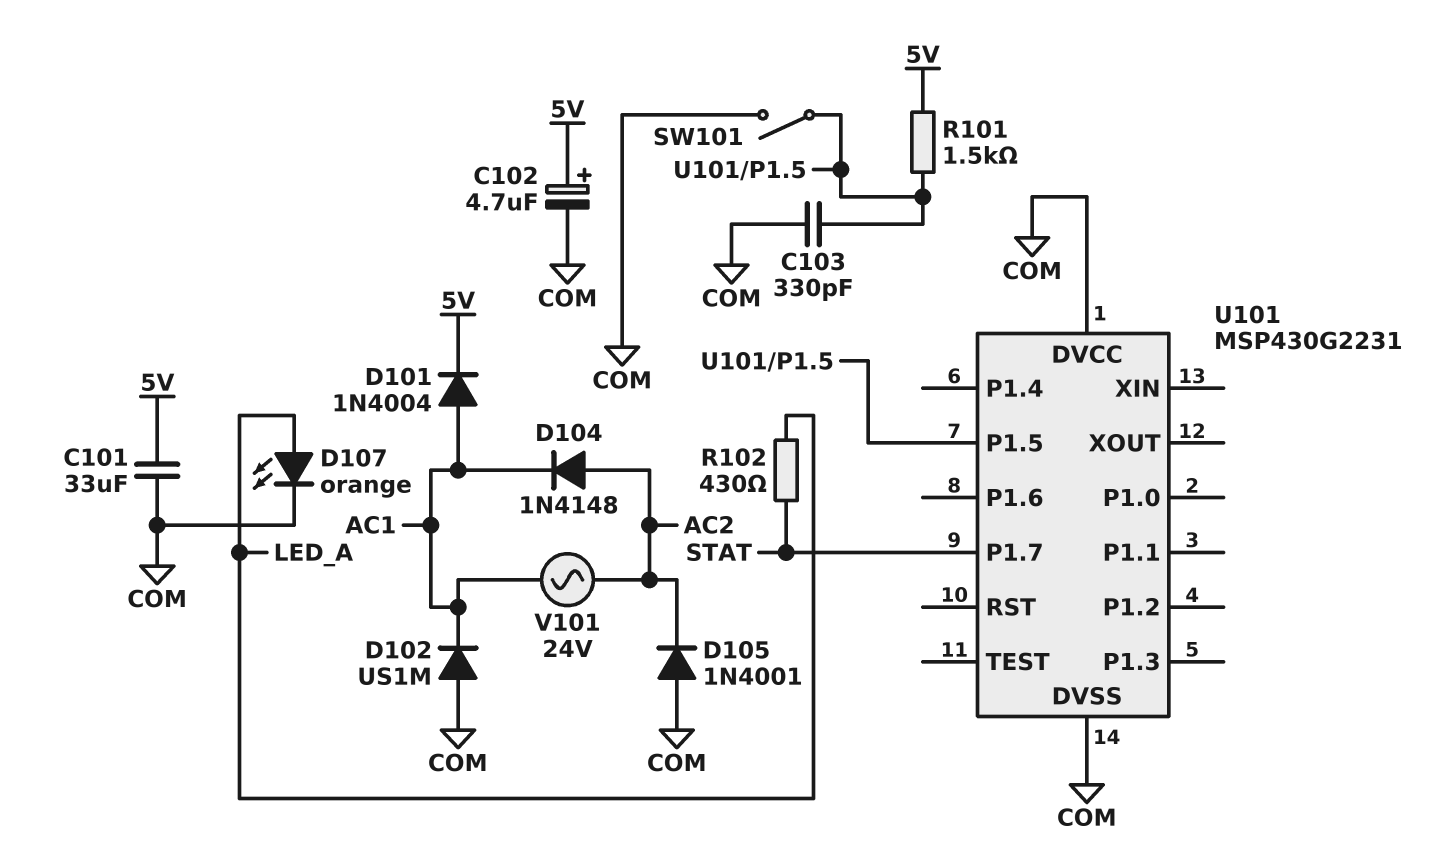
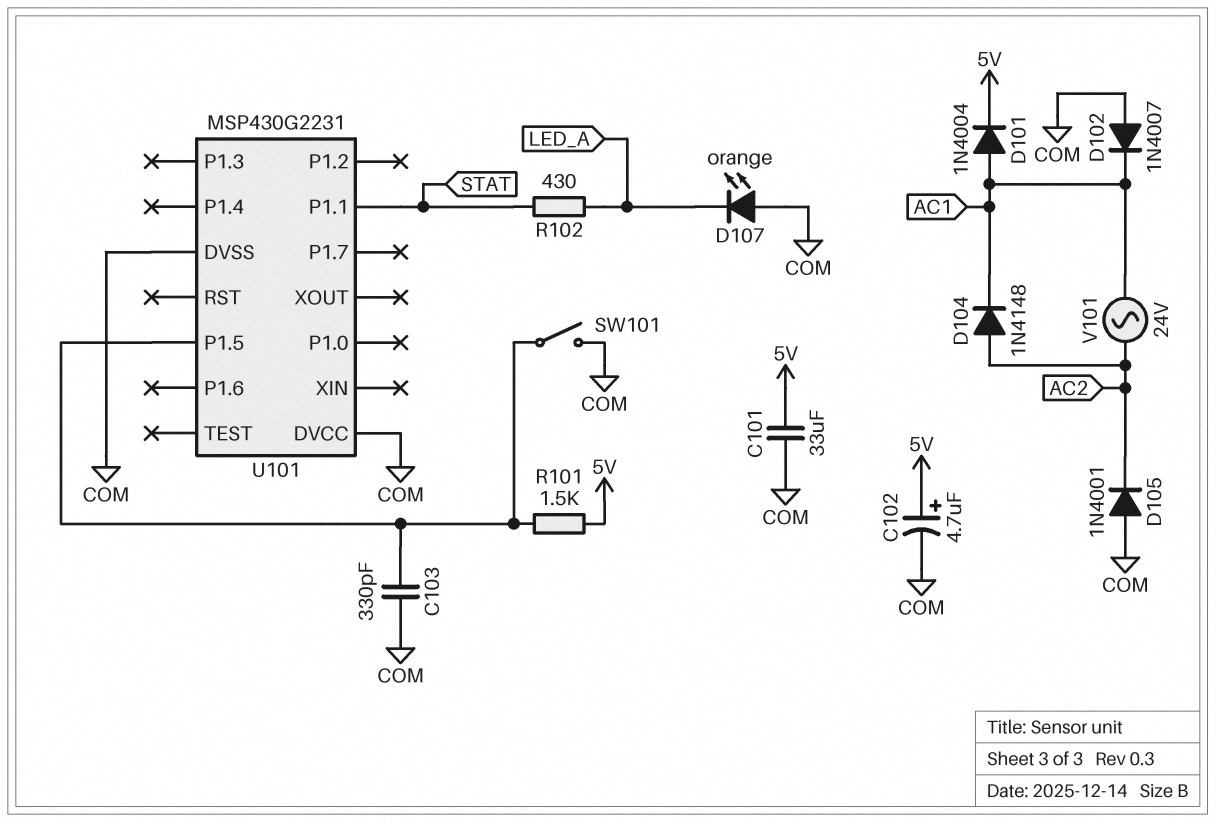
D102: diode US1M (A COM, K AC1) -> diode 1N4007 (A COM, K AC1)
D107: LED orange (A LED_A, K COM) -> LED orange (A COM, K LED_A)
U101 pin P1.1: none -> STAT
U101 pin P1.7: STAT -> none

